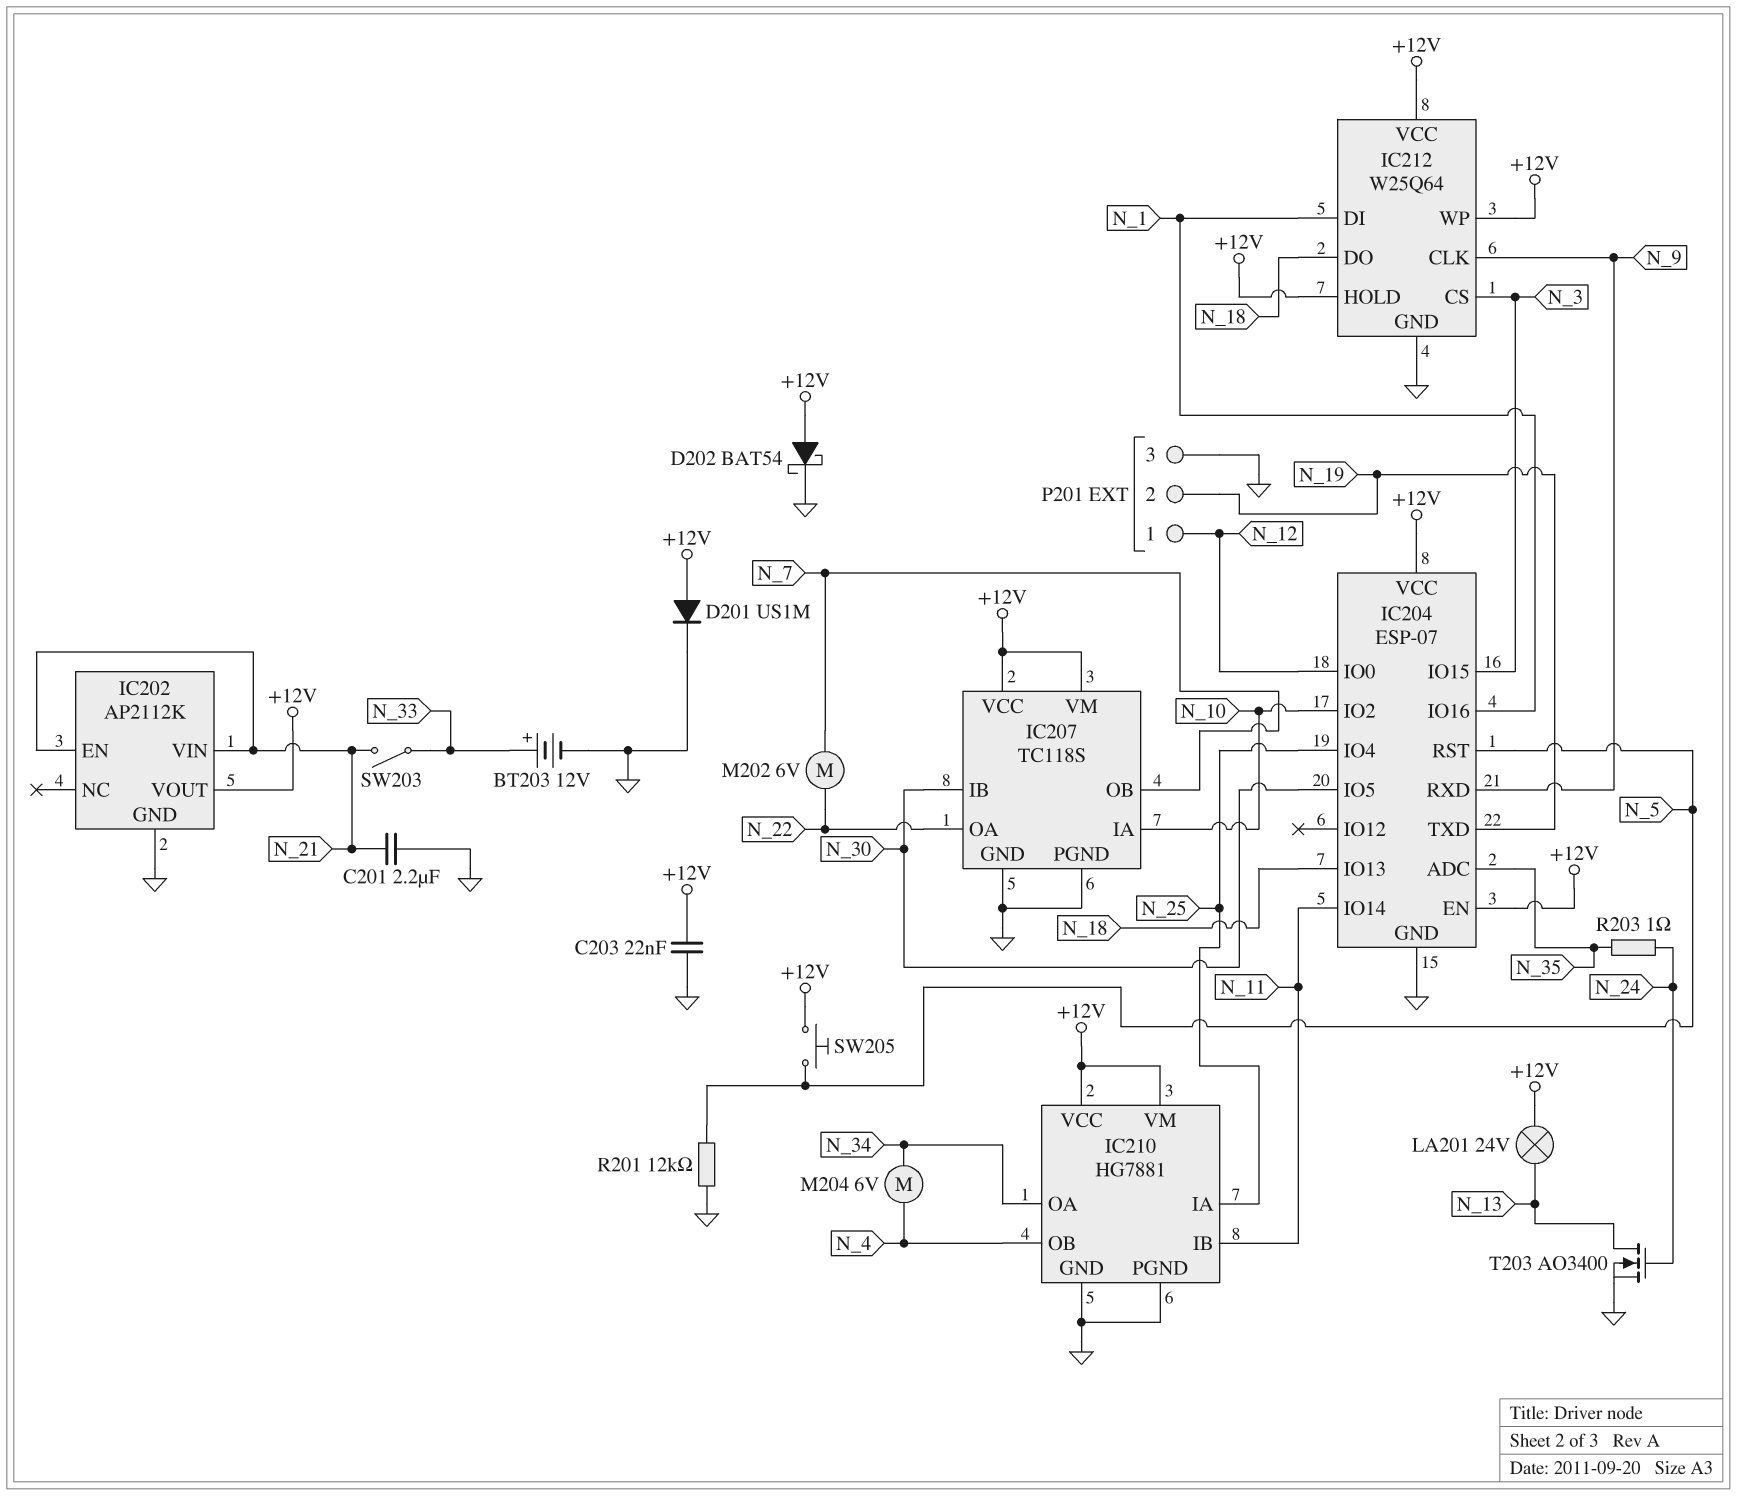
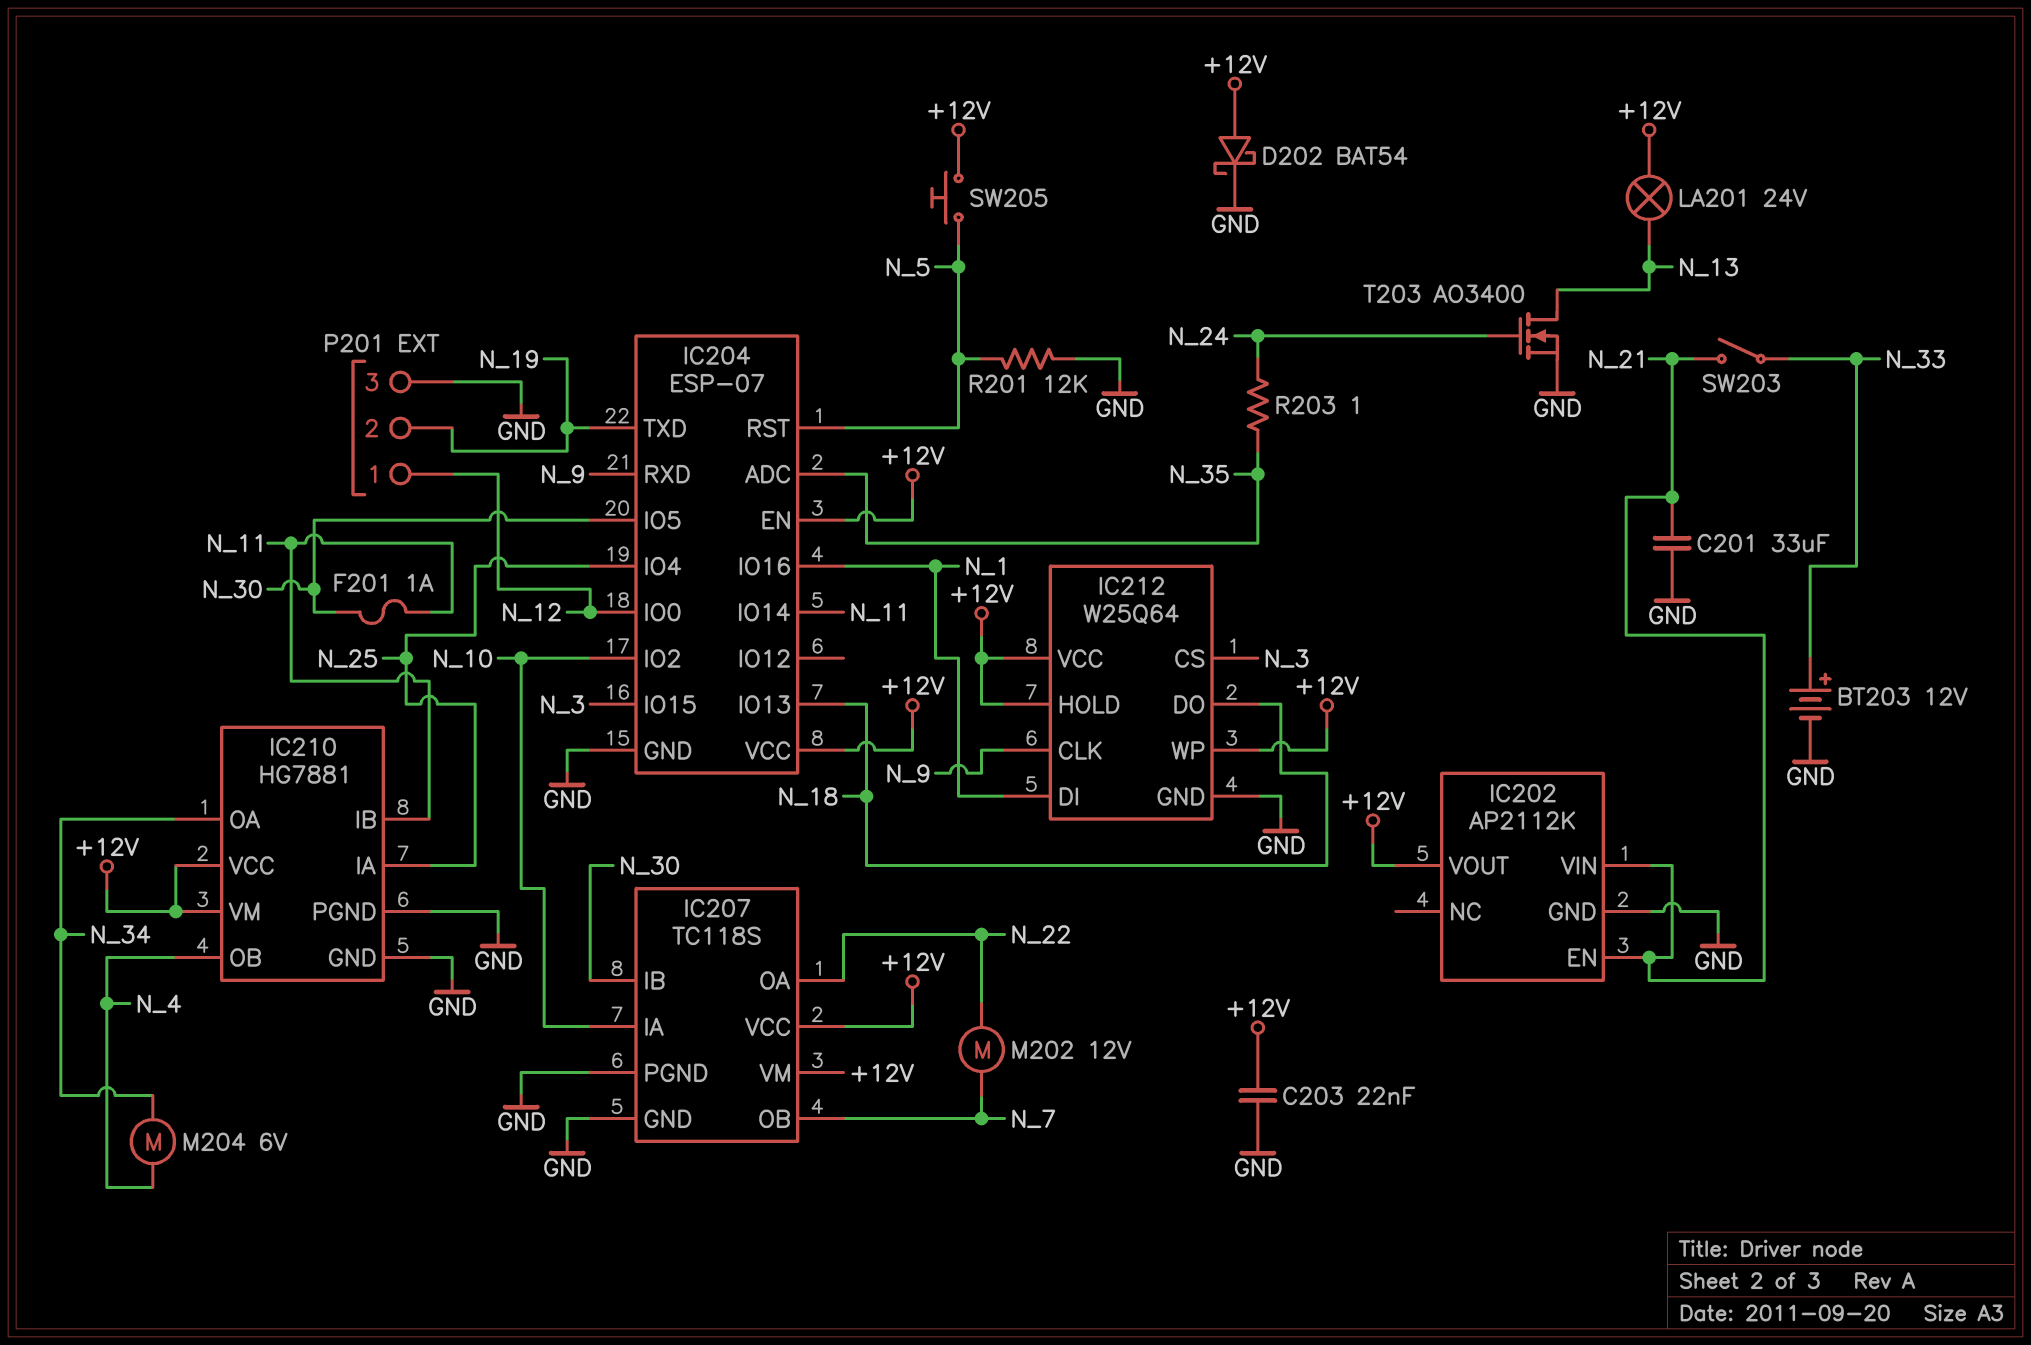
C201: 2.2uF (GND, N_21) -> 33uF (GND, N_21)
D201: diode US1M (A +12V, K GND) -> none
F201: none -> 1A (N_11, N_30)
M202: motor 6V (N_7, N_22) -> motor 12V (N_7, N_22)

